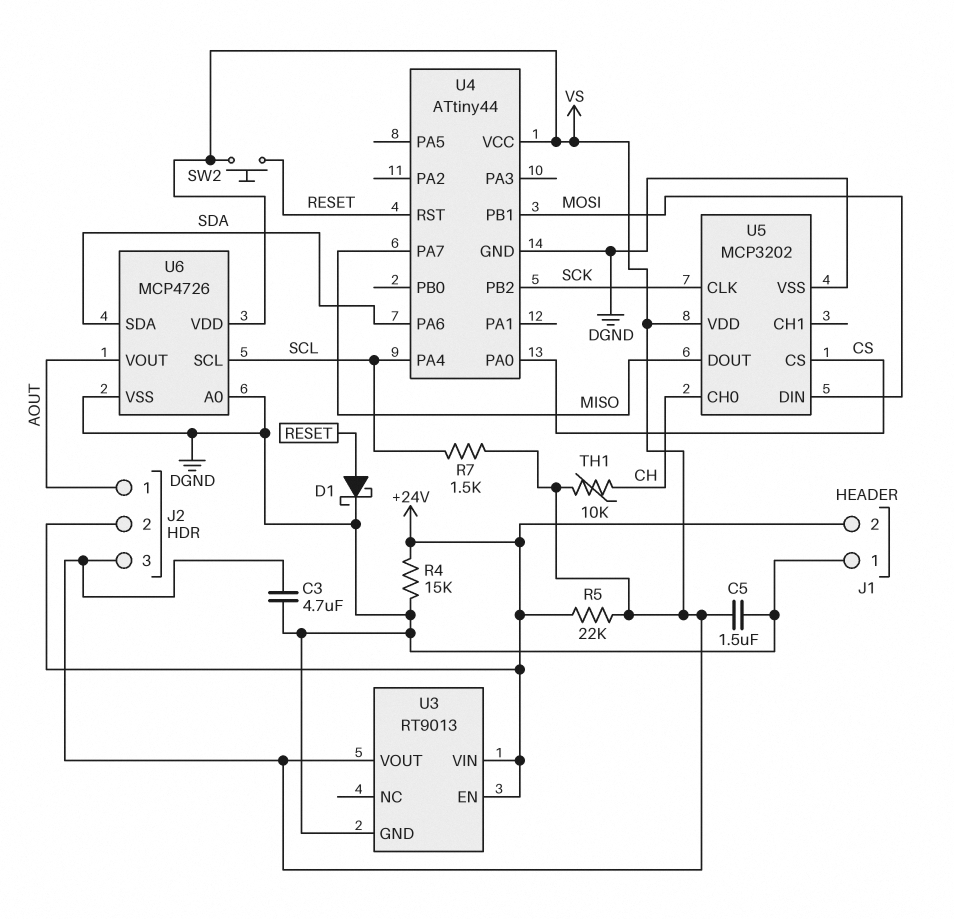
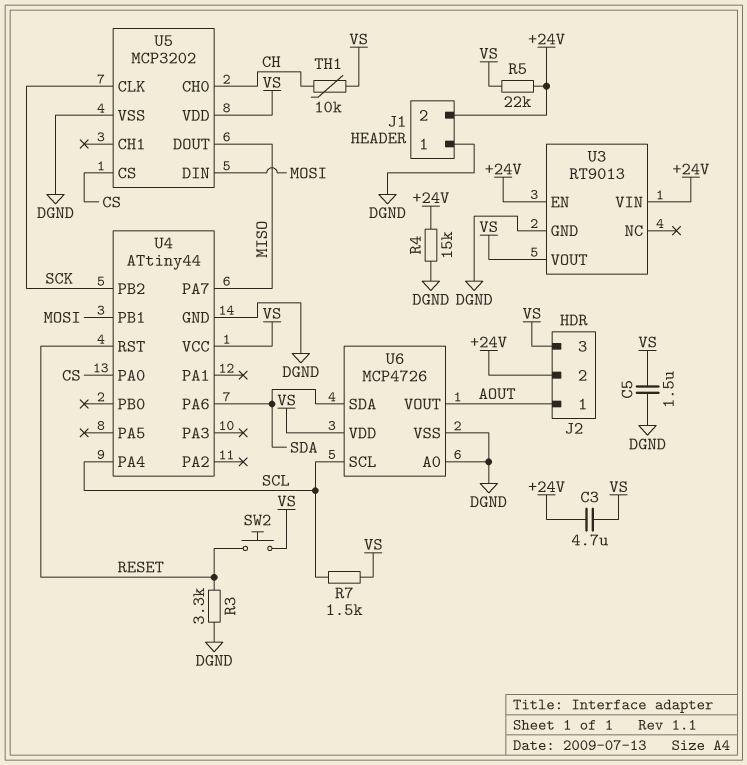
C3: 4.7uF (DGND, VS) -> 4.7uF (+24V, VS)
D1: schottky (A RESET, K DGND) -> none
R3: none -> 3.3k (DGND, RESET)

